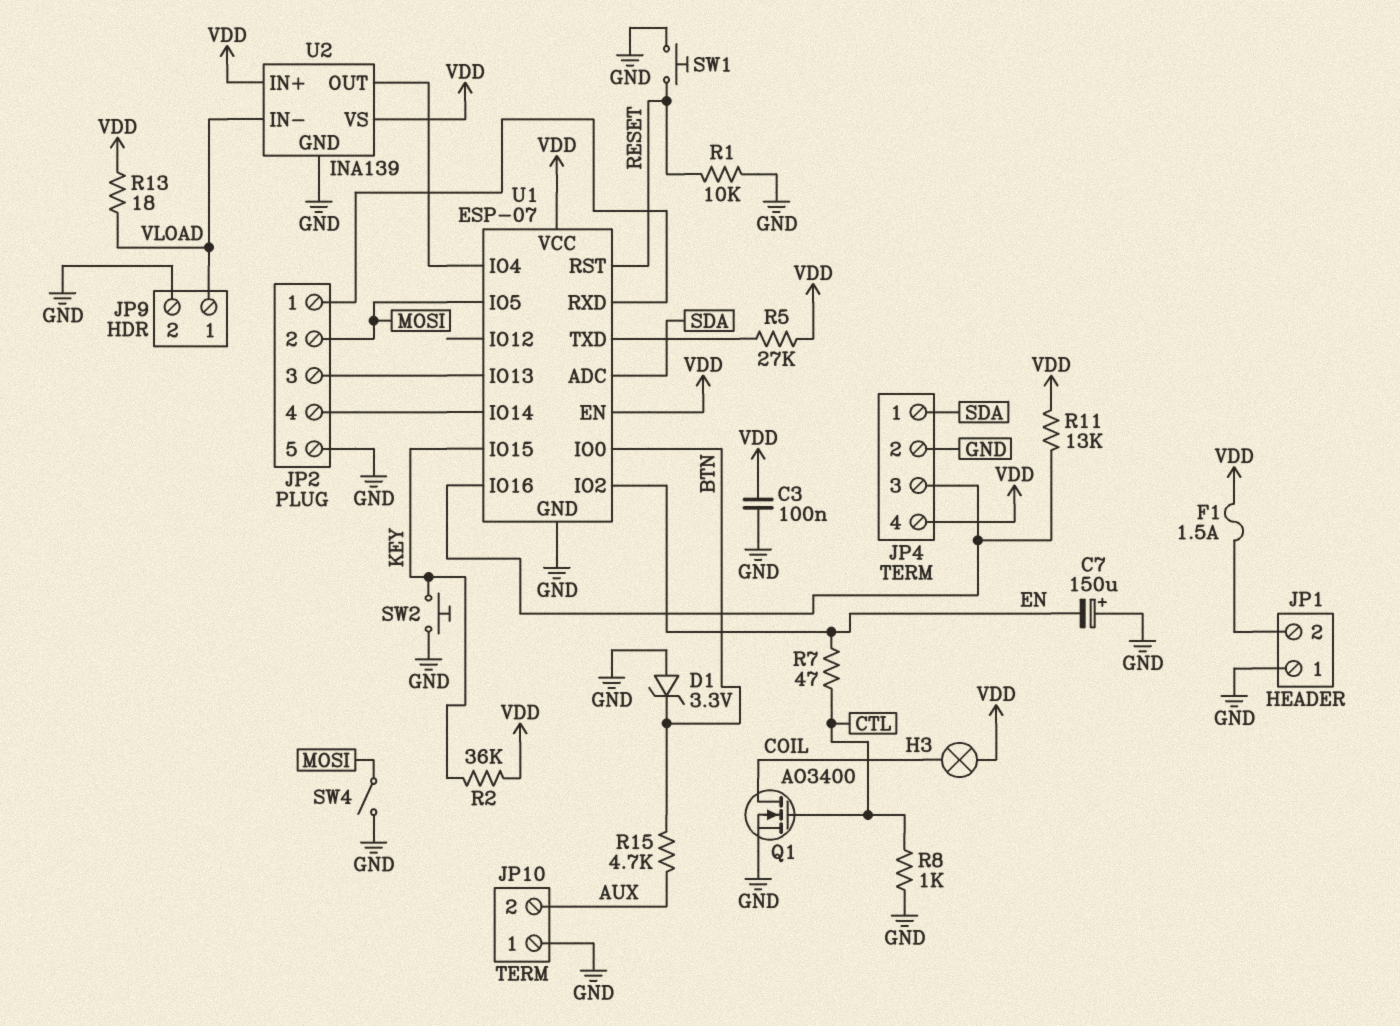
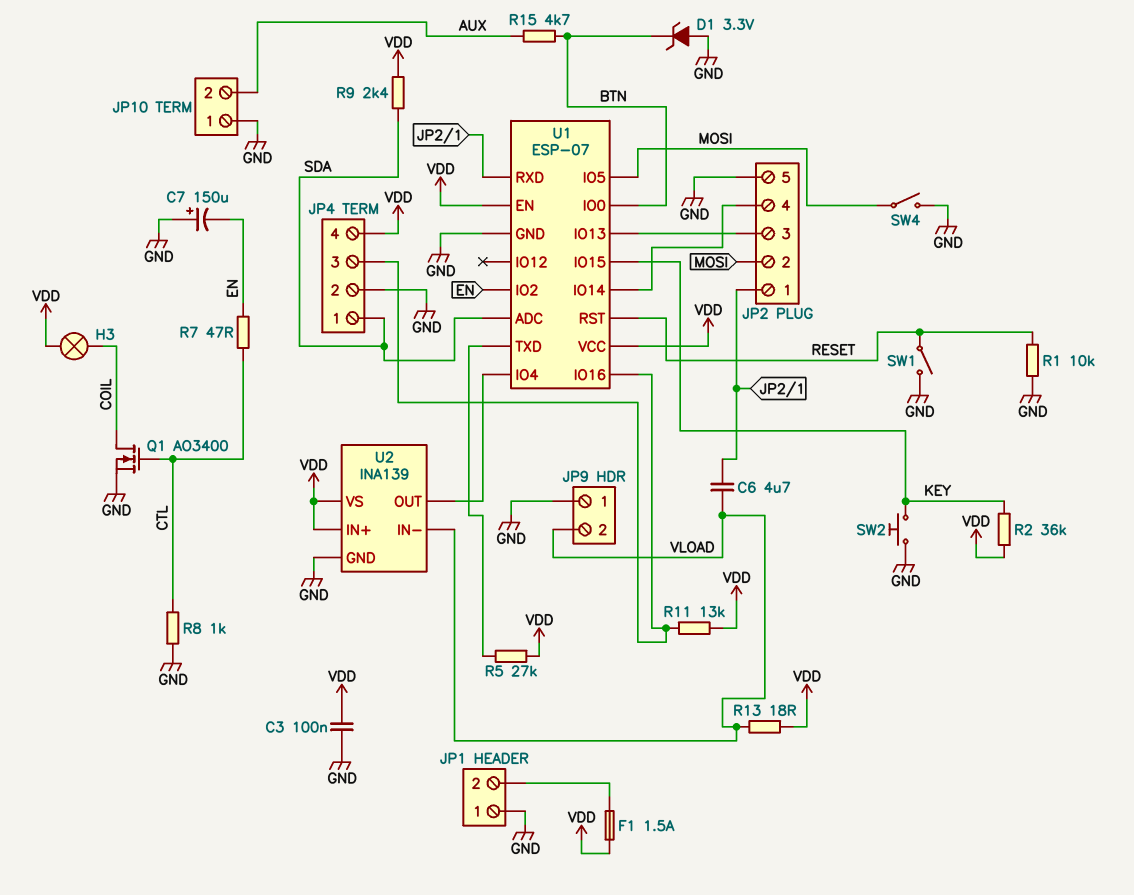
C6: none -> 4.7uF (JP2/1, VLOAD)
JP9 pin 1: VLOAD -> GND
JP9 pin 2: GND -> VLOAD
R9: none -> 2.4k (SDA, VDD)
SW1: button (GND, RESET) -> switch (GND, RESET)

